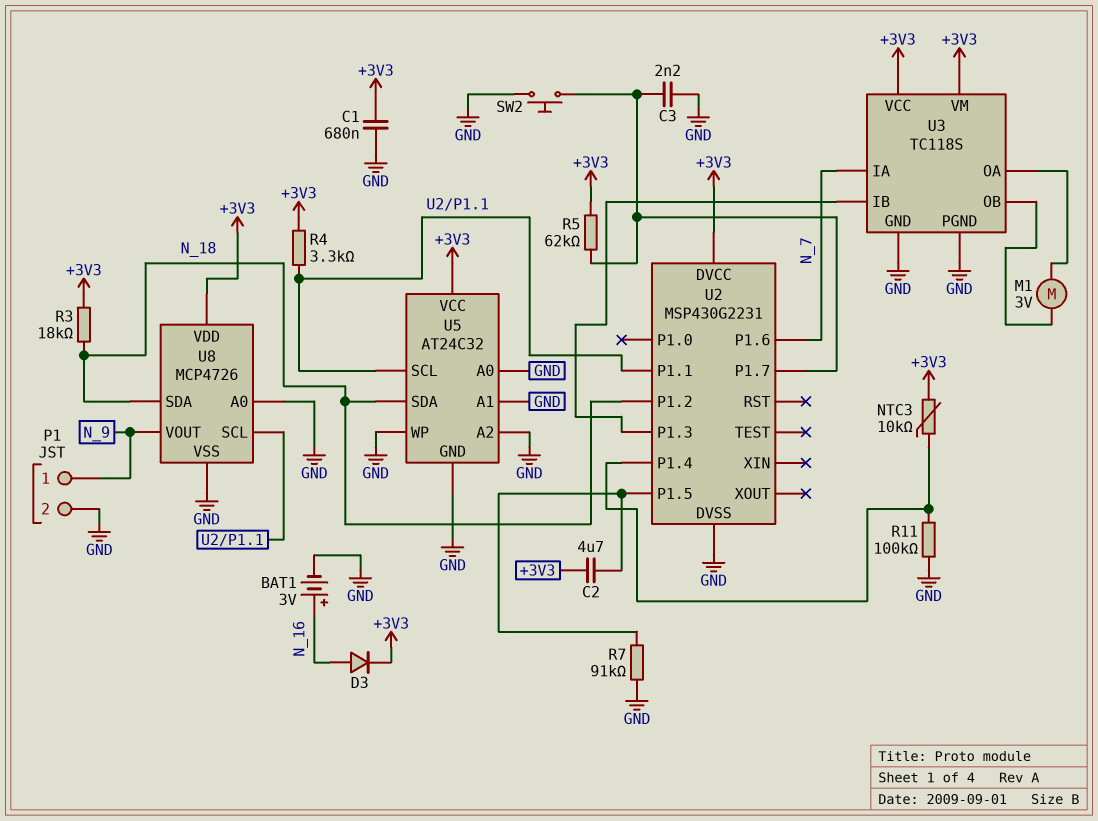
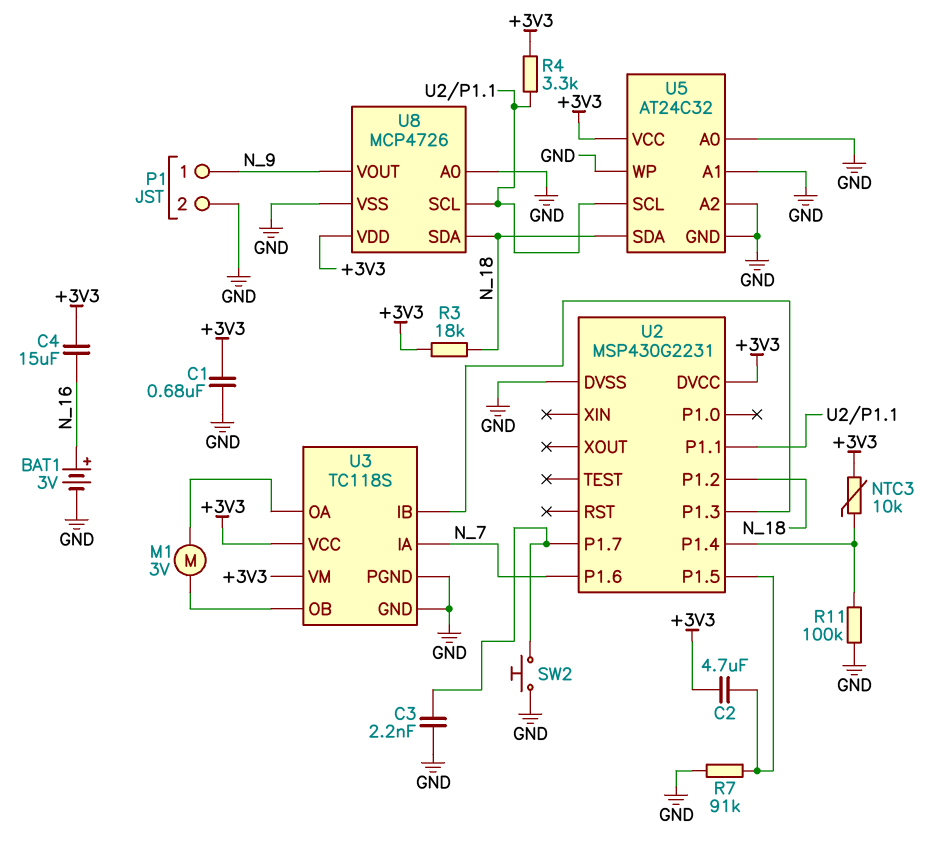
C4: none -> 15uF (+3V3, N_16)
D3: diode (A N_16, K +3V3) -> none
R5: 62k (+3V3, U2/P1.7) -> none

